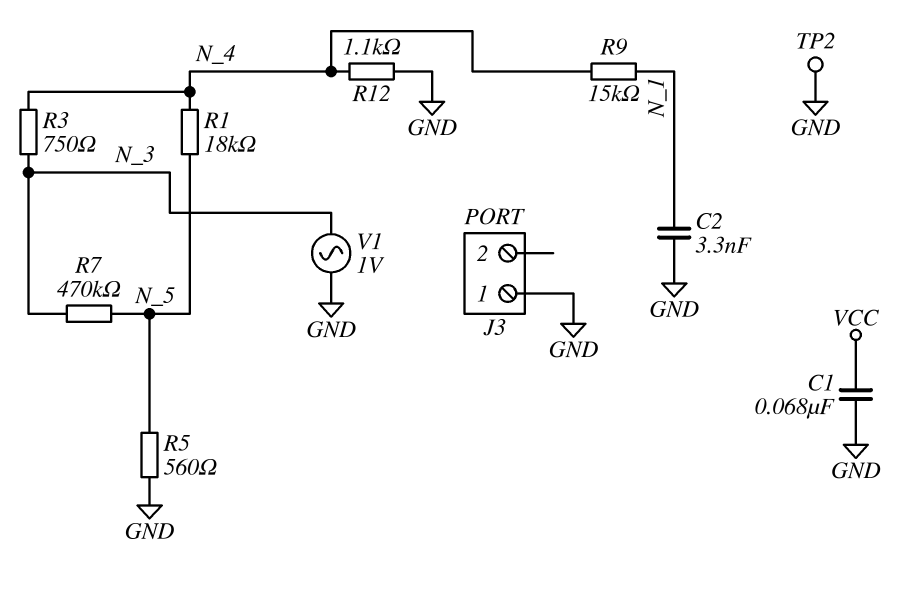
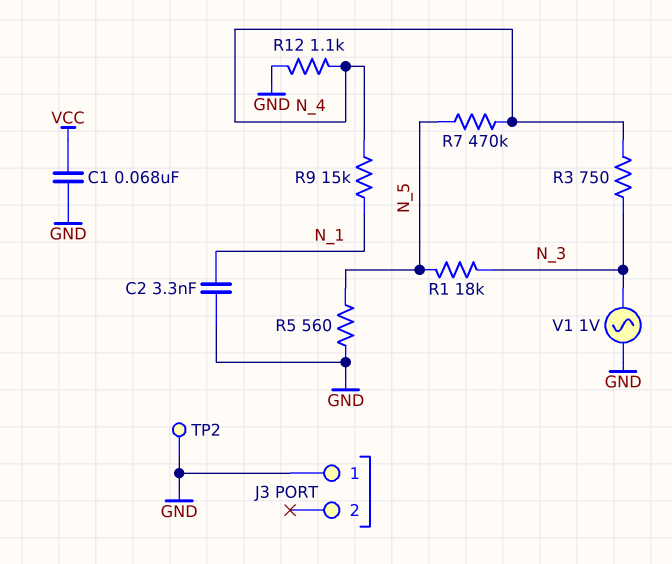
R1: 18k (N_4, N_5) -> 18k (N_3, N_5)
R7: 470k (N_3, N_5) -> 470k (N_4, N_5)

